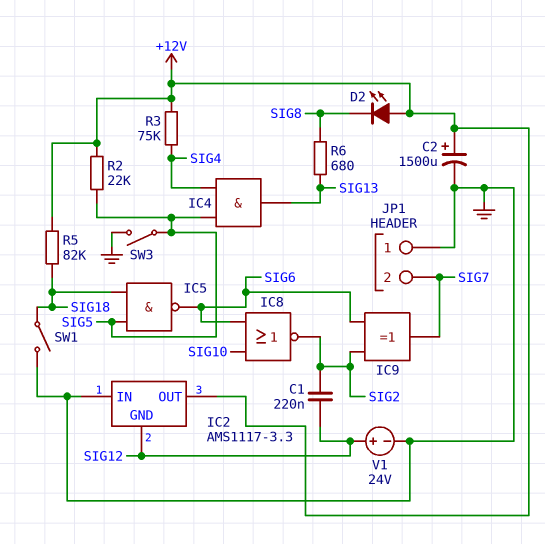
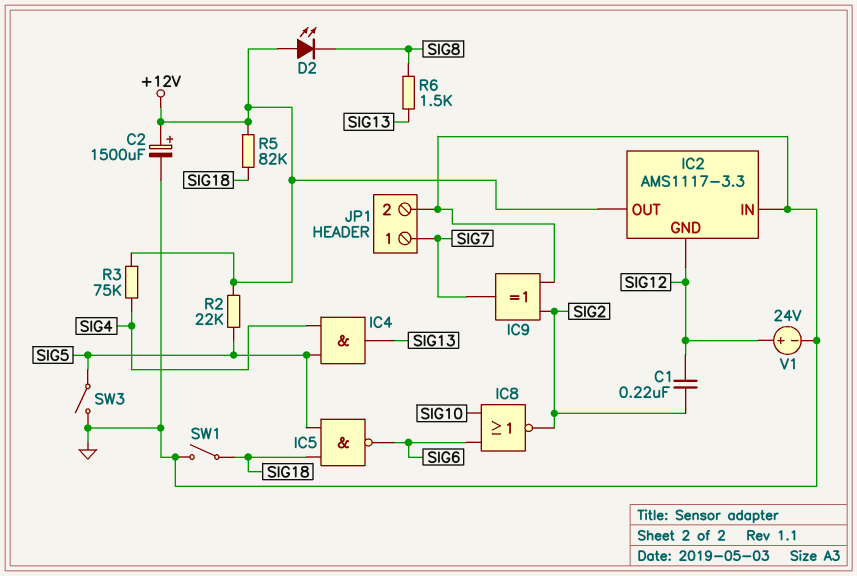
IC9: XOR (in SIG2, in SIG6, out SIG7) -> XOR (in GND, in SIG2, out SIG7)
JP1 pin 1: GND -> SIG7
JP1 pin 2: SIG7 -> GND
R6: 680 (SIG8, SIG13) -> 1.5k (SIG8, SIG13)

